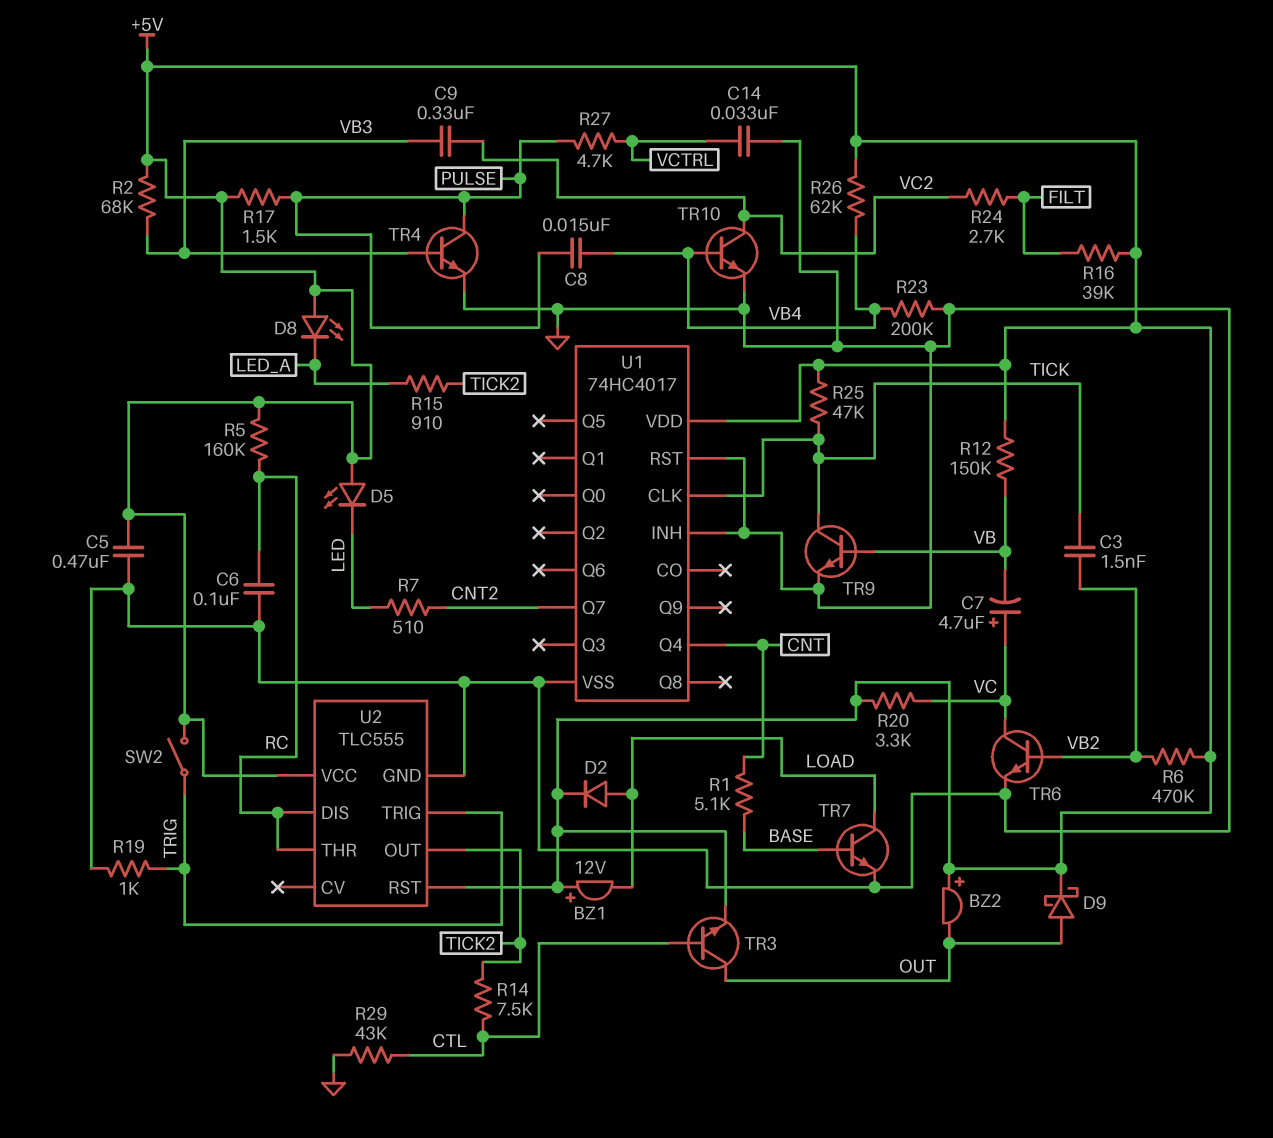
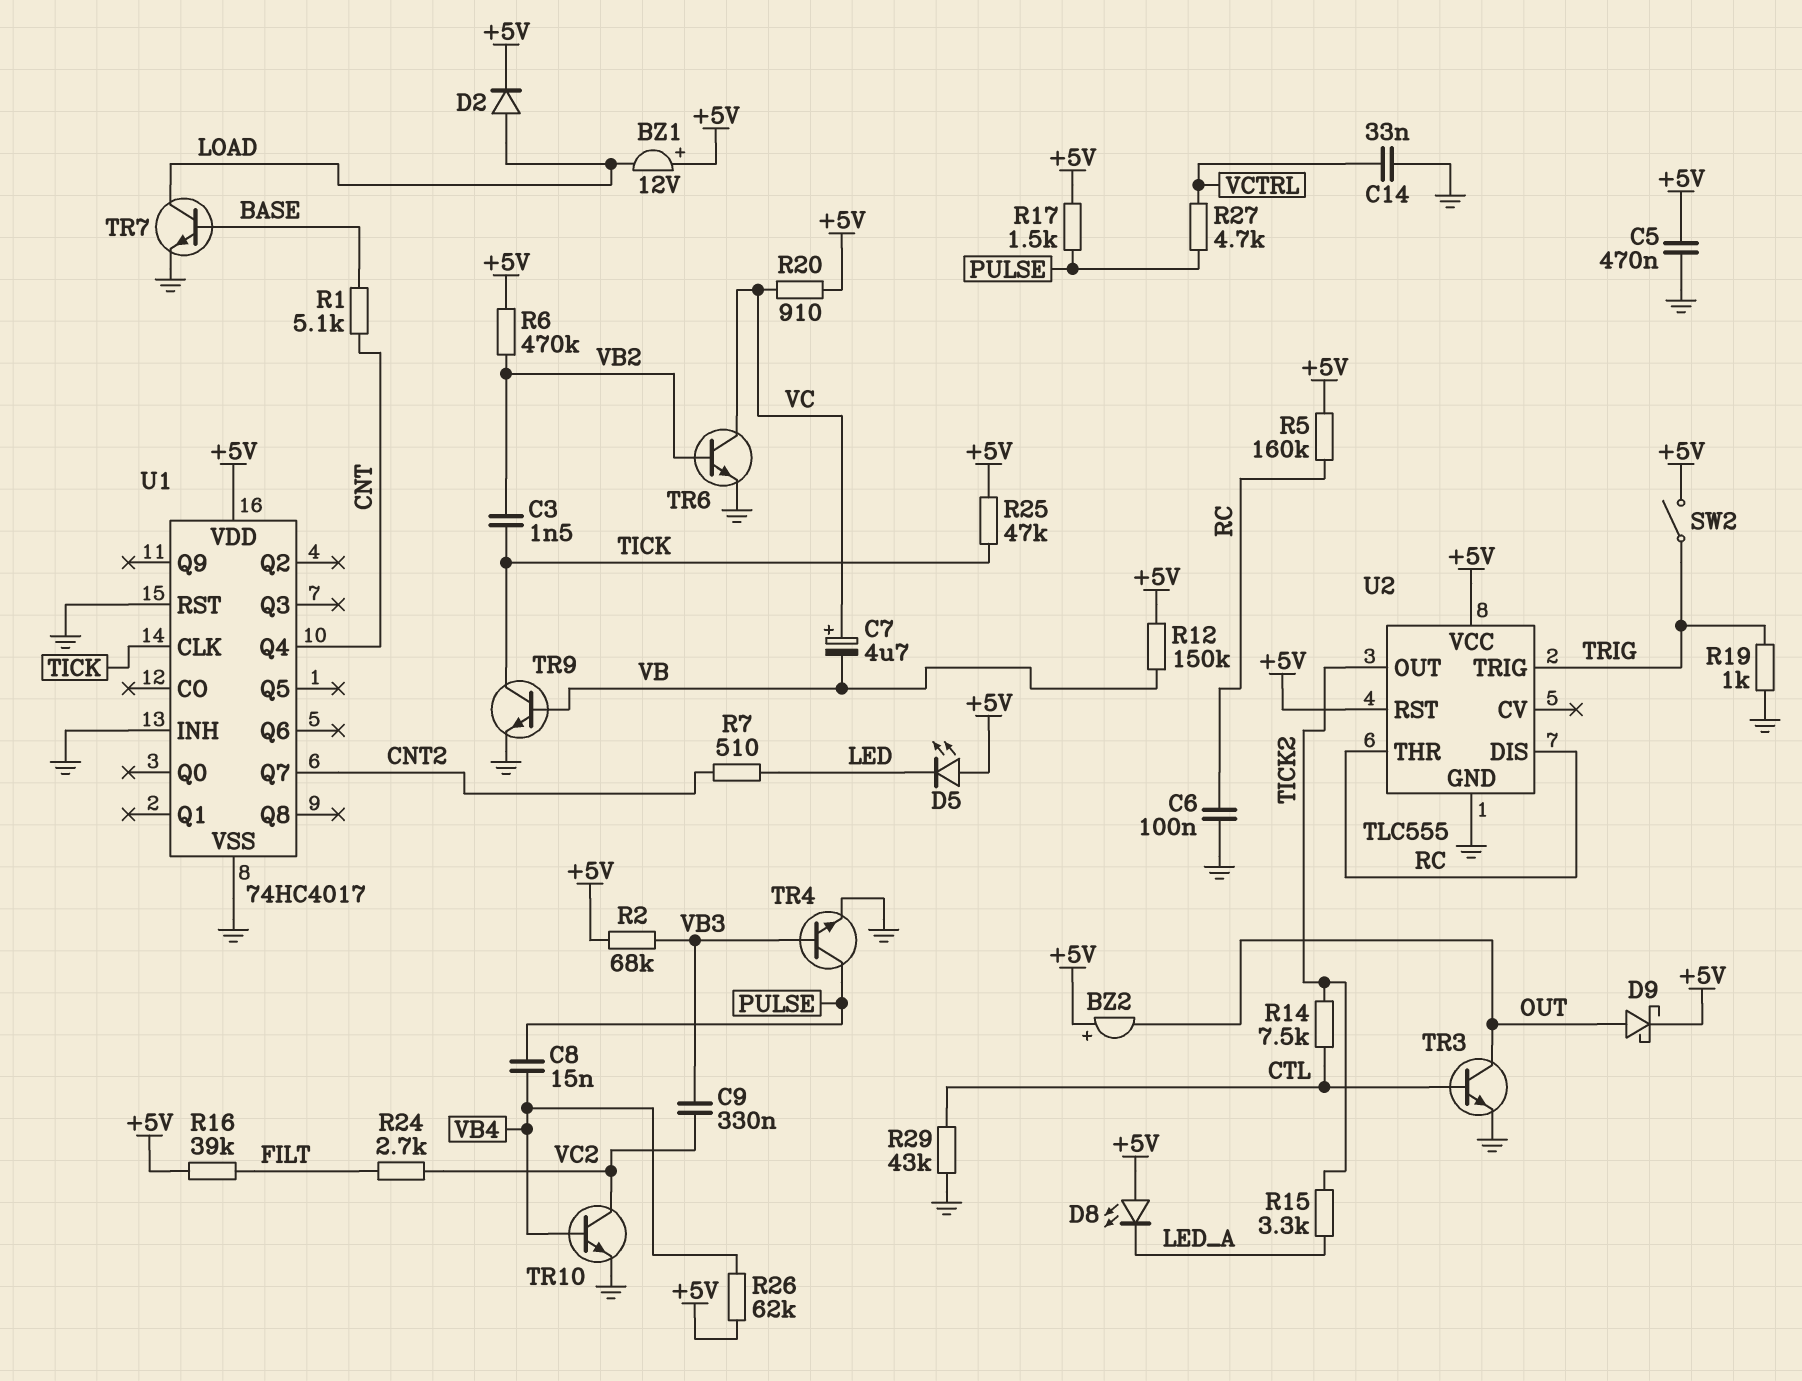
R15: 910 (LED_A, TICK2) -> 3.3k (LED_A, TICK2)
R20: 3.3k (+5V, VC) -> 910 (+5V, VC)
R23: 200k (GND, VB4) -> none
TR3: NPN (B CTL, C OUT, E +5V) -> NPN (B CTL, C OUT, E GND)

